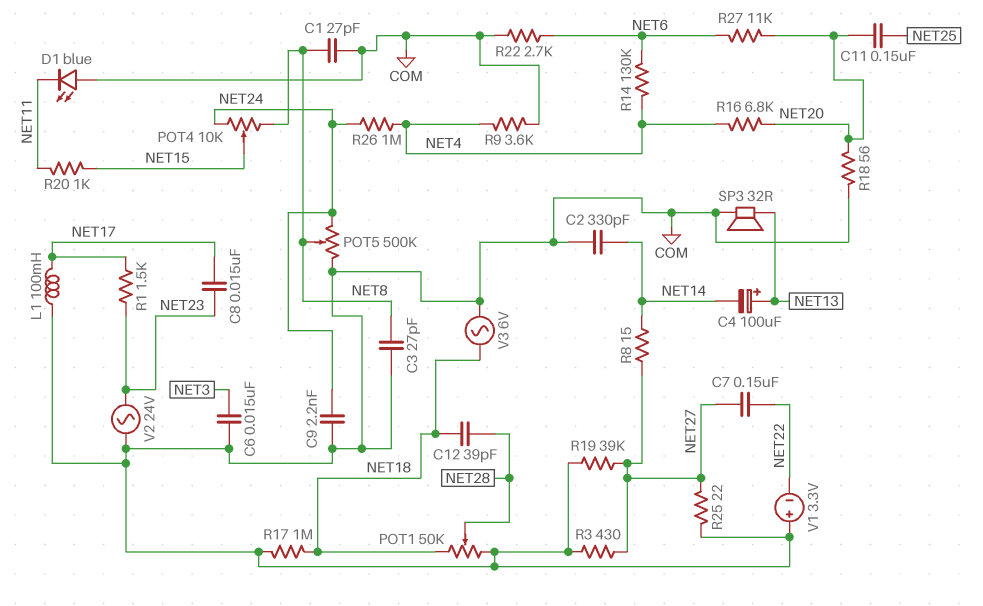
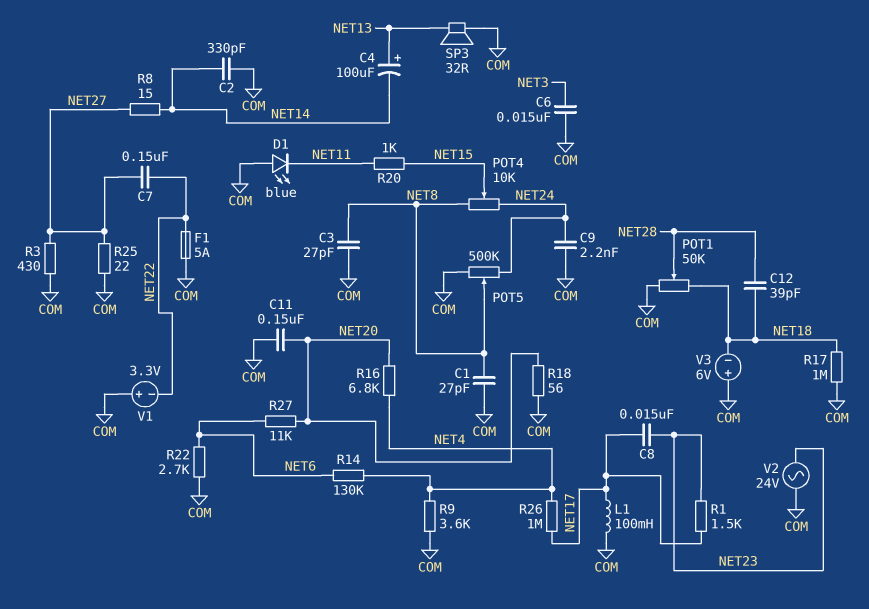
C11: 150nF (NET20, NET25) -> 150nF (COM, NET20)
F1: none -> 5A (COM, NET22)
R19: 39k (COM, NET27) -> none
R26: 1M (NET4, NET24) -> 1M (NET4, NET17)
V3: AC 6V (COM, NET18) -> 6V (plus COM, minus NET18)

